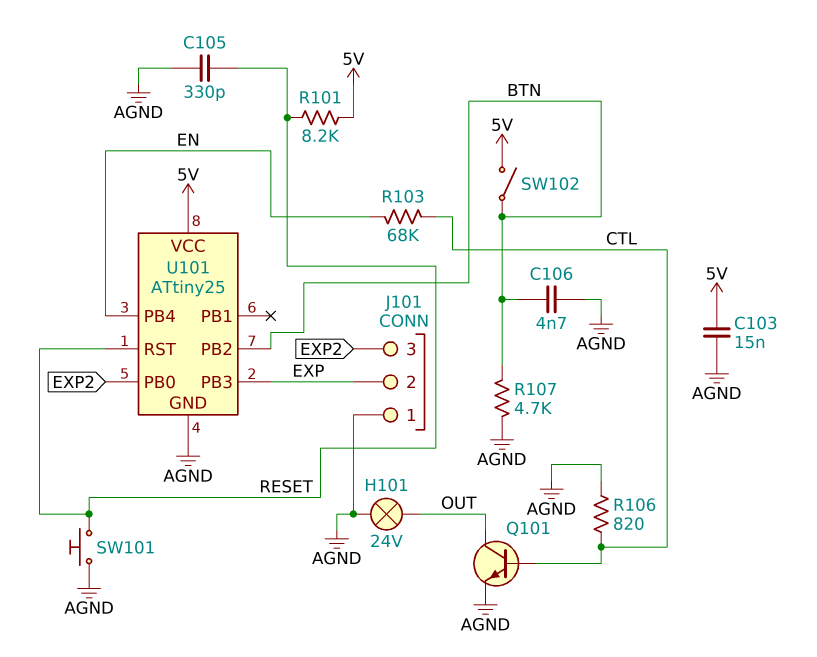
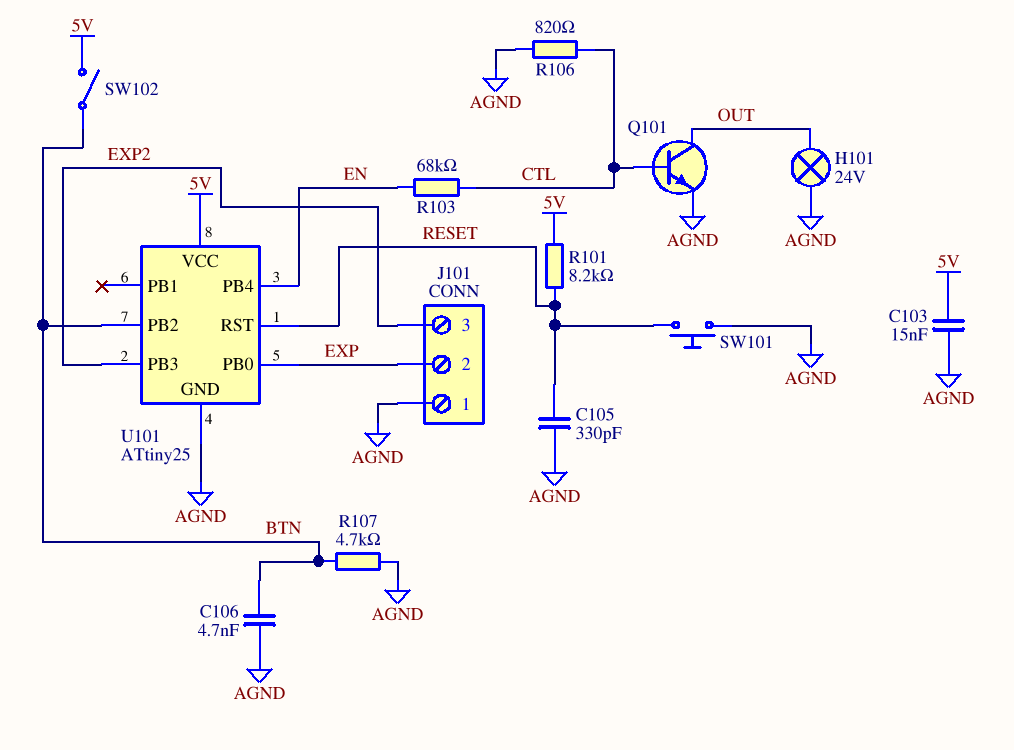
U101 pin PB0: EXP2 -> EXP
U101 pin PB3: EXP -> EXP2

